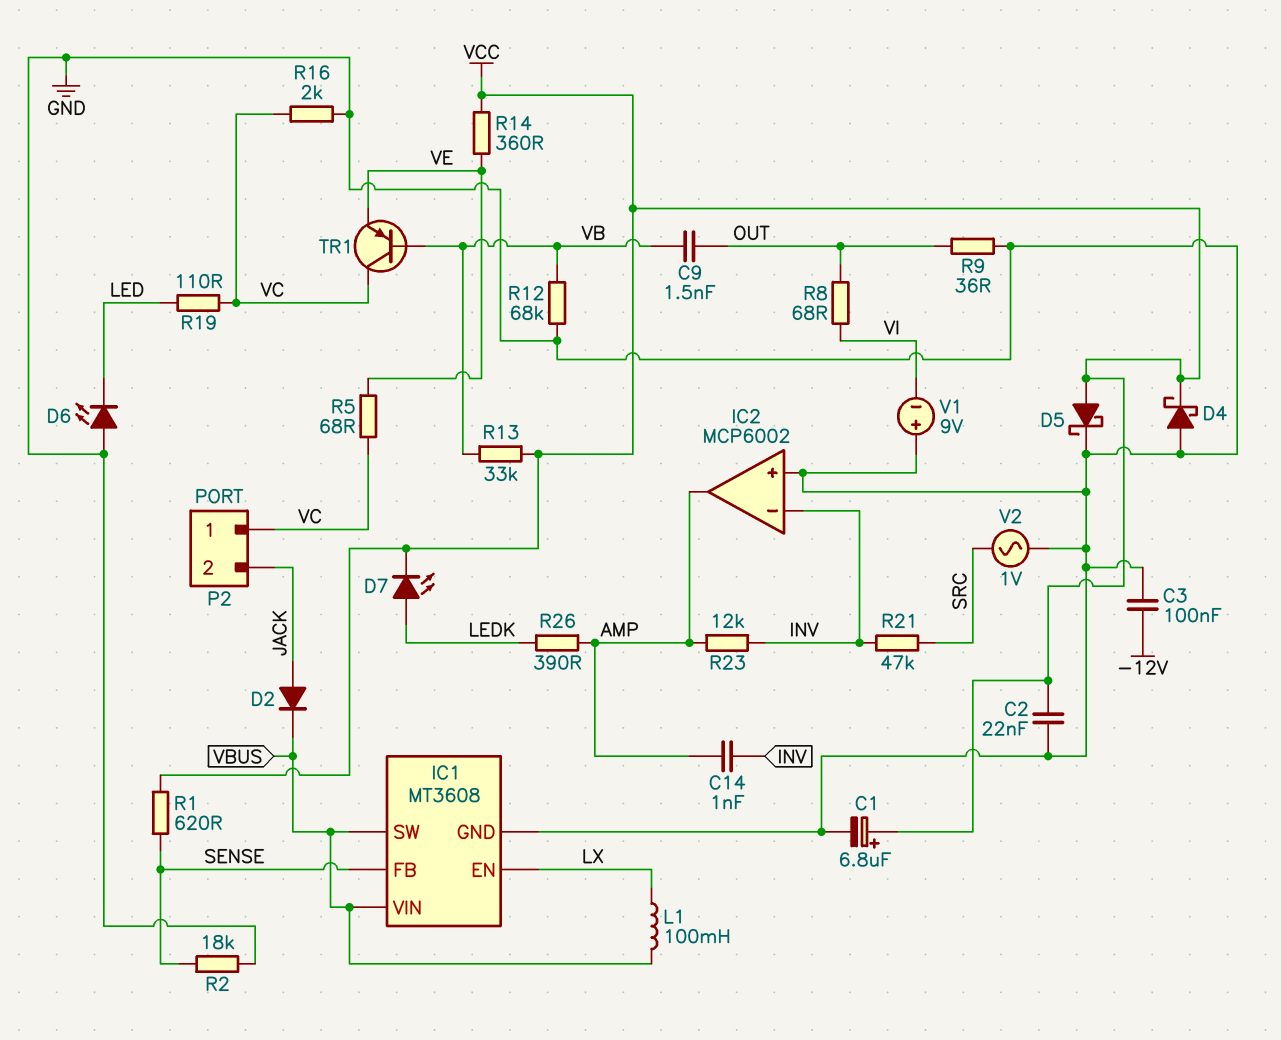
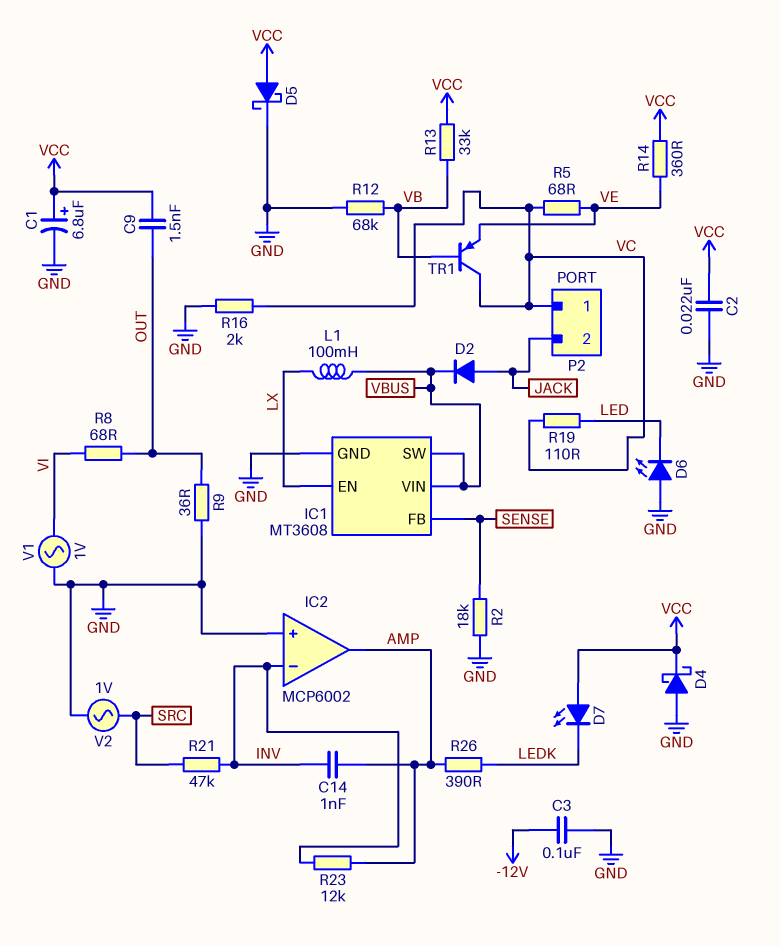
C9: 1.5nF (OUT, VB) -> 1.5nF (OUT, VCC)
D7: LED (A LEDK, K VCC) -> LED (A VCC, K LEDK)
R1: 620 (SENSE, VCC) -> none
V1: 9V (plus GND, minus VI) -> AC 1V (GND, VI)

